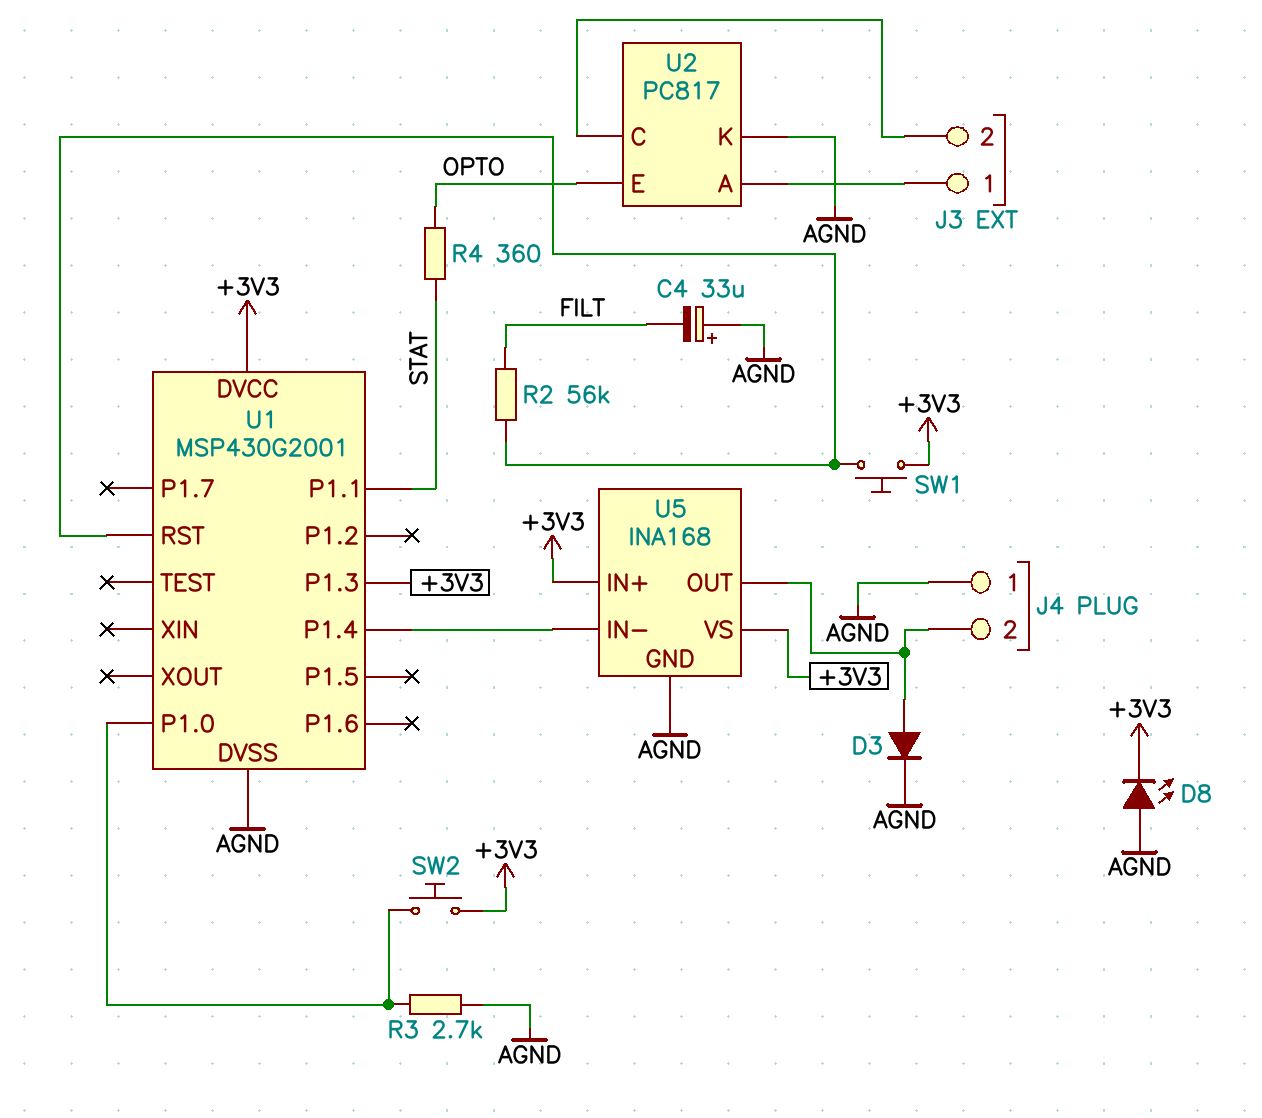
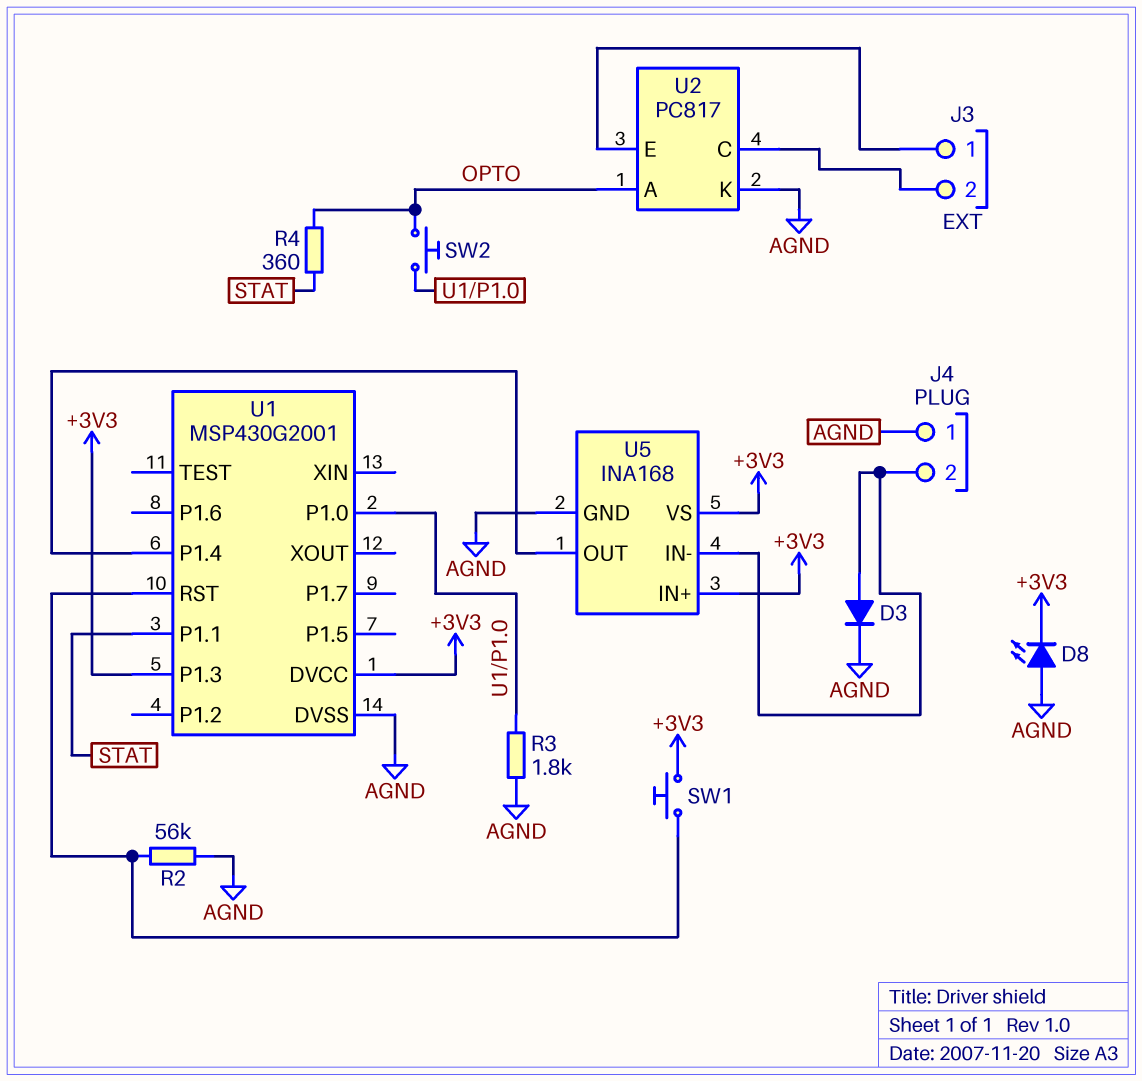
C4: 33uF (plus AGND, minus FILT) -> none
R2: 56k (FILT, U1/RST) -> 56k (AGND, U1/RST)
R3: 2.7k (AGND, U1/P1.0) -> 1.8k (AGND, U1/P1.0)
SW2: button (+3V3, U1/P1.0) -> button (OPTO, U1/P1.0)
U2 pin A: J3/1 -> OPTO
U2 pin E: OPTO -> J3/1
U5 pin IN-: U1/P1.4 -> J4/2
U5 pin OUT: J4/2 -> U1/P1.4

